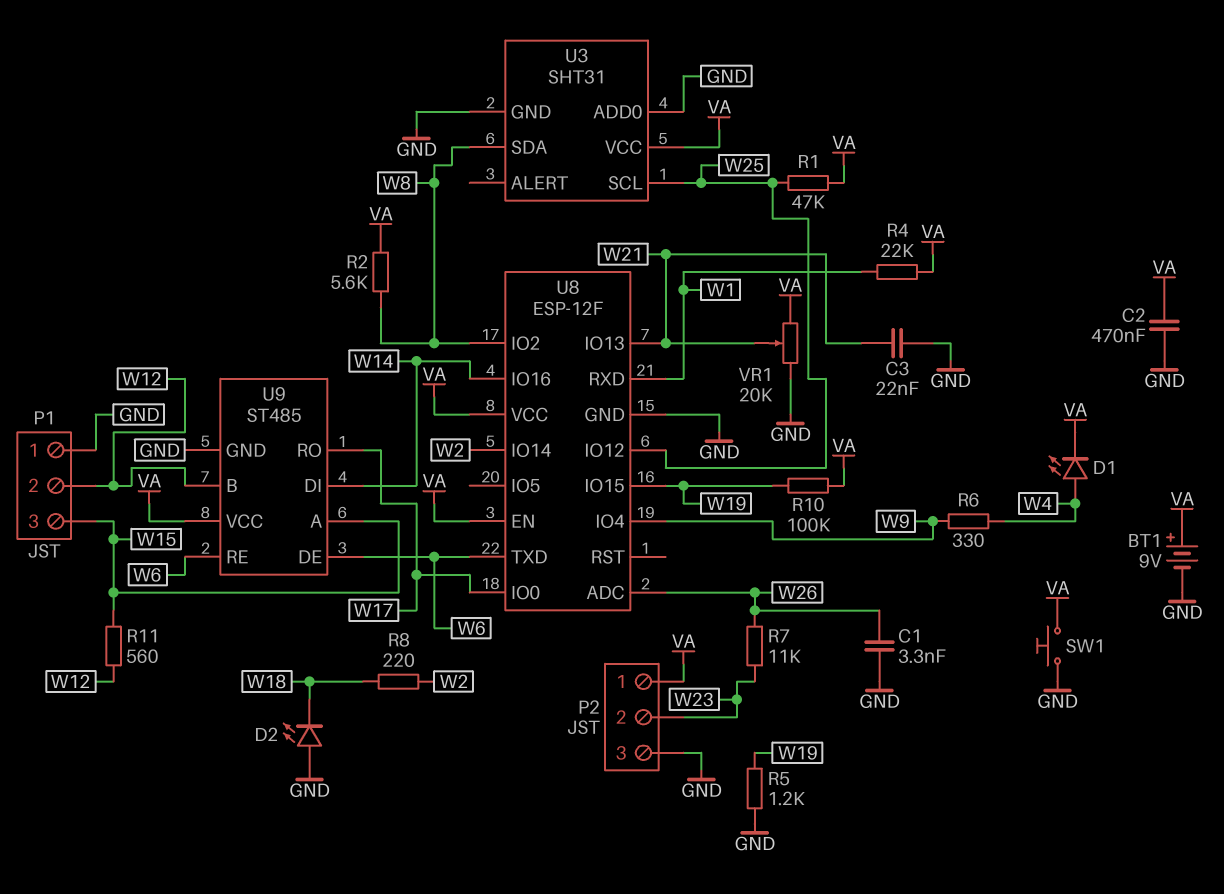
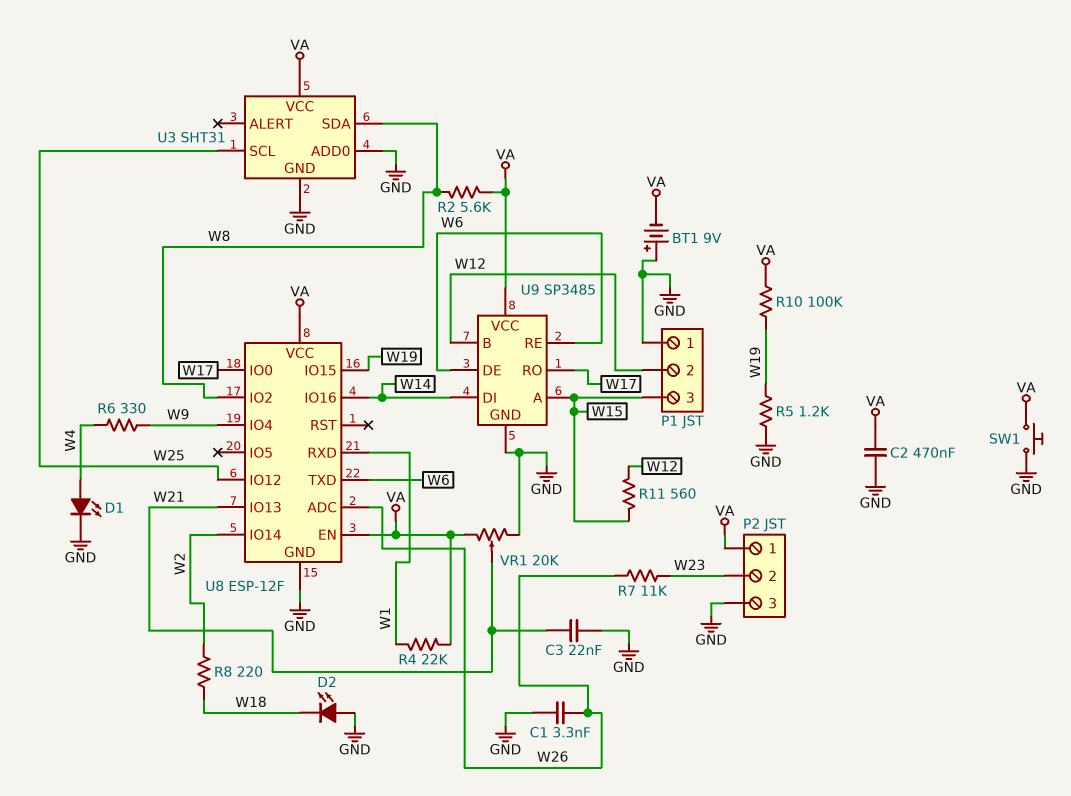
BT1: 9V (plus VA, minus GND) -> 9V (plus GND, minus VA)
D1: LED (A W4, K VA) -> LED (A W4, K GND)
R1: 47k (VA, W25) -> none
U9: ST485 -> SP3485

